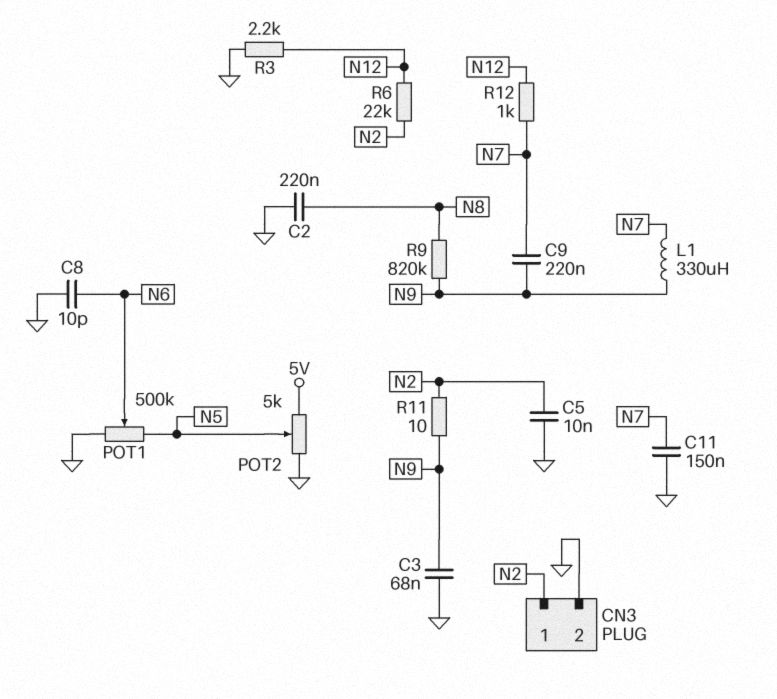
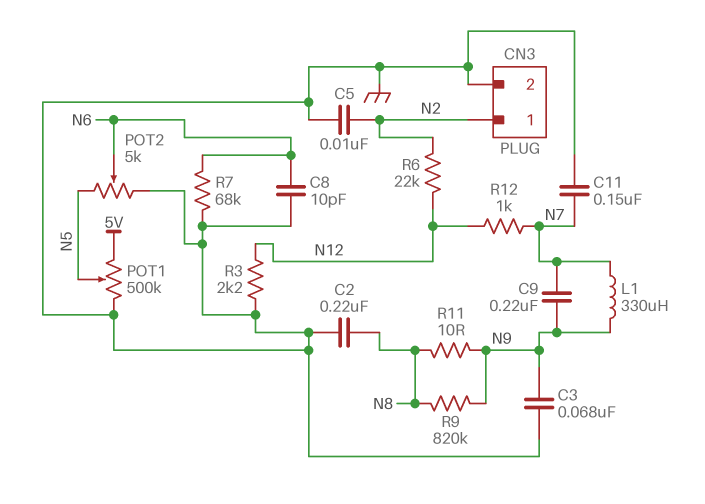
POT1: 500k (GND, N5, wiper N6) -> 500k (5V, GND, wiper N5)
POT2: 5k (5V, GND, wiper N5) -> 5k (GND, N5, wiper N6)
R7: none -> 68k (GND, N6)
R11: 10 (N2, N9) -> 10 (N8, N9)

